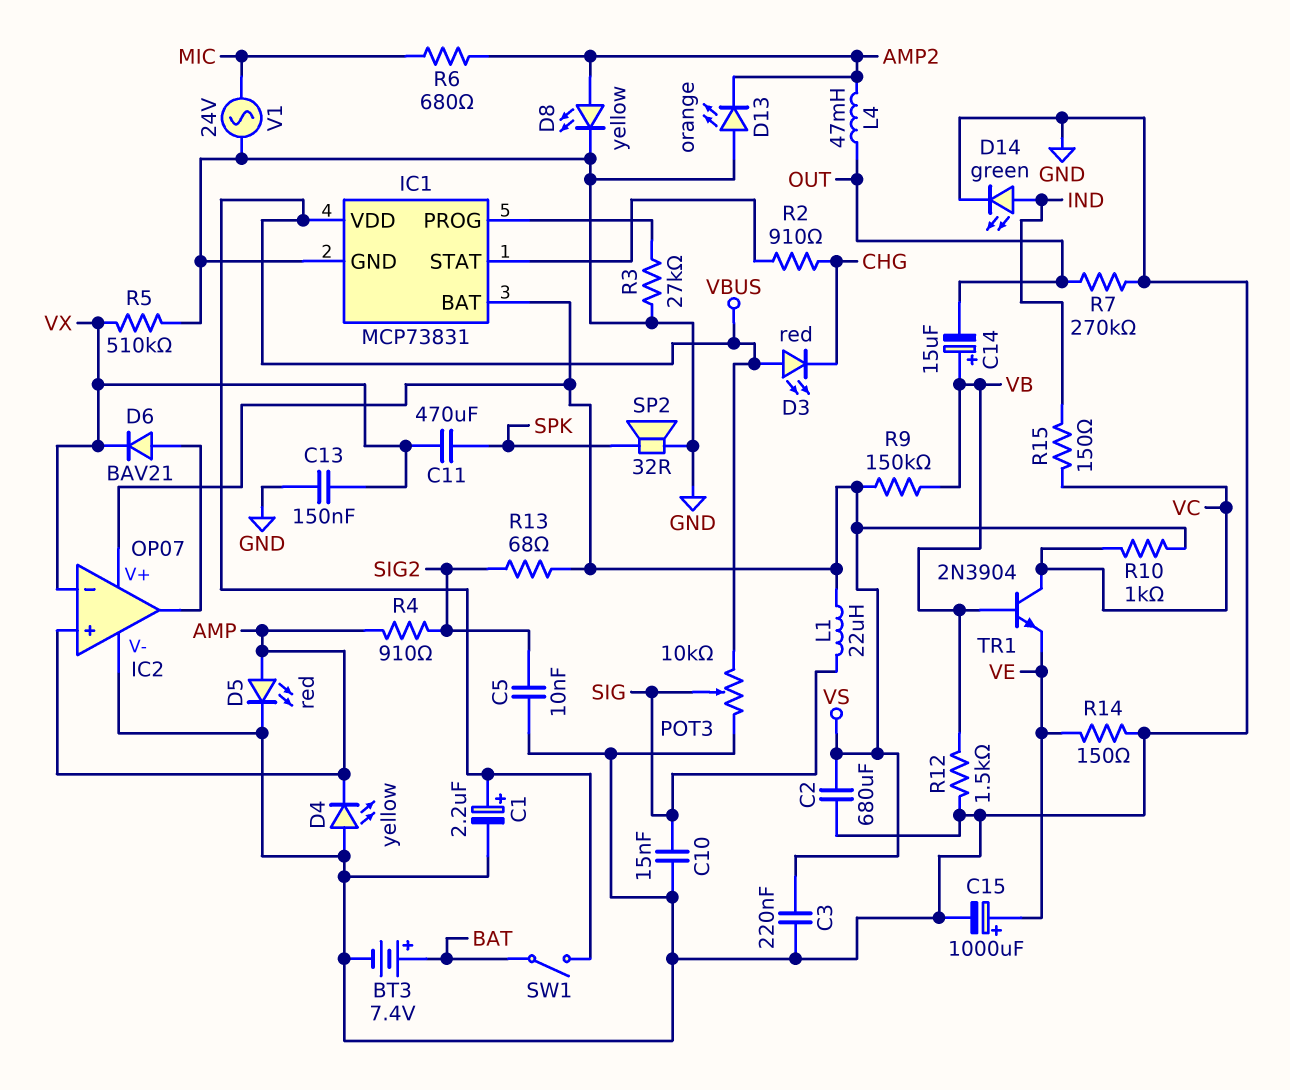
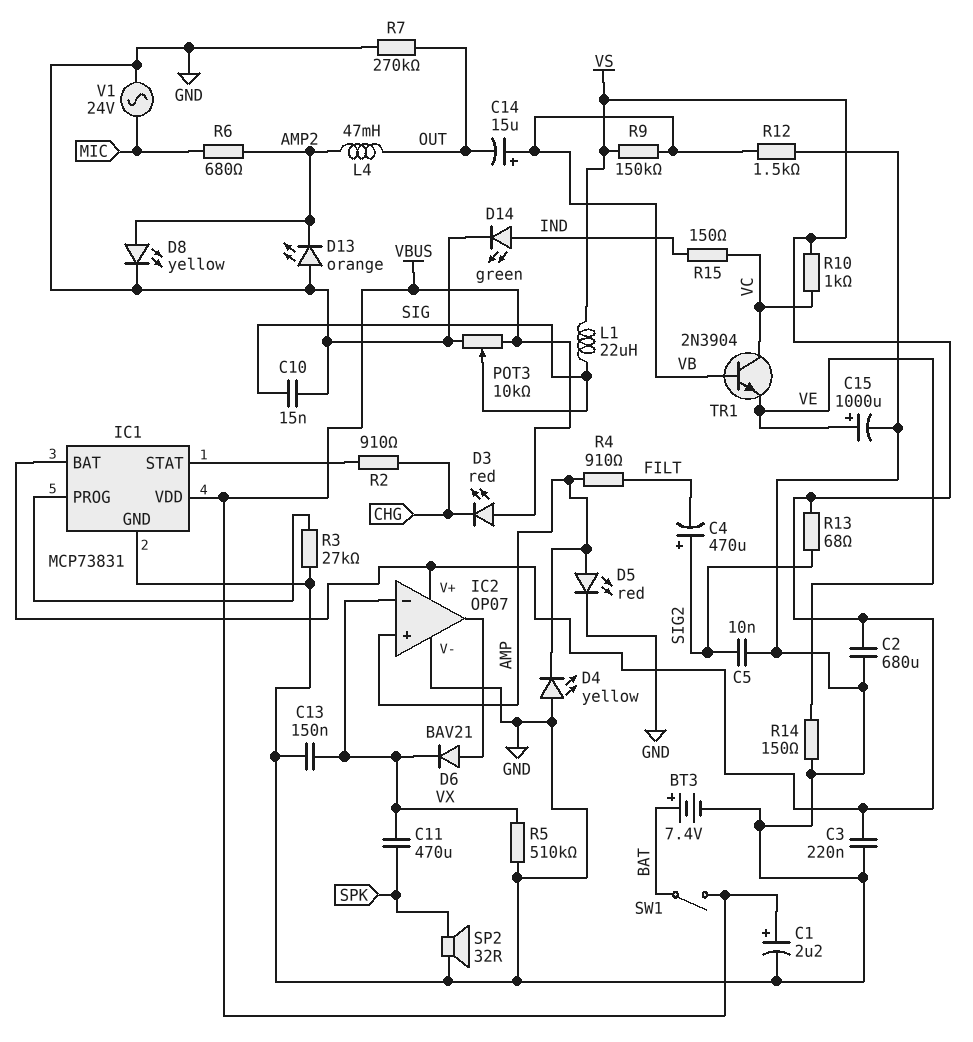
C4: none -> 470uF (plus SIG2, minus FILT)
R4: 910 (AMP, SIG2) -> 910 (AMP, FILT)

